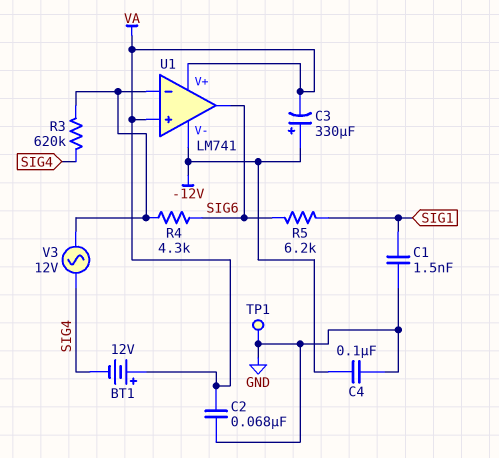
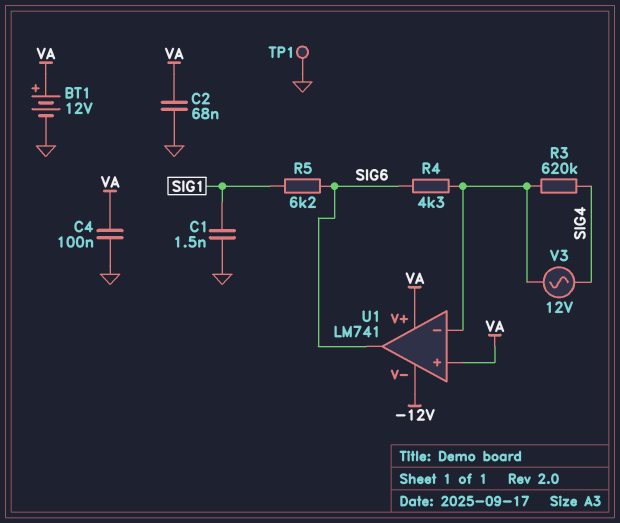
BT1: 12V (plus VA, minus SIG4) -> 12V (plus VA, minus GND)
C3: 330uF (plus -12V, minus VA) -> none
C4: 100nF (-12V, GND) -> 100nF (GND, VA)

